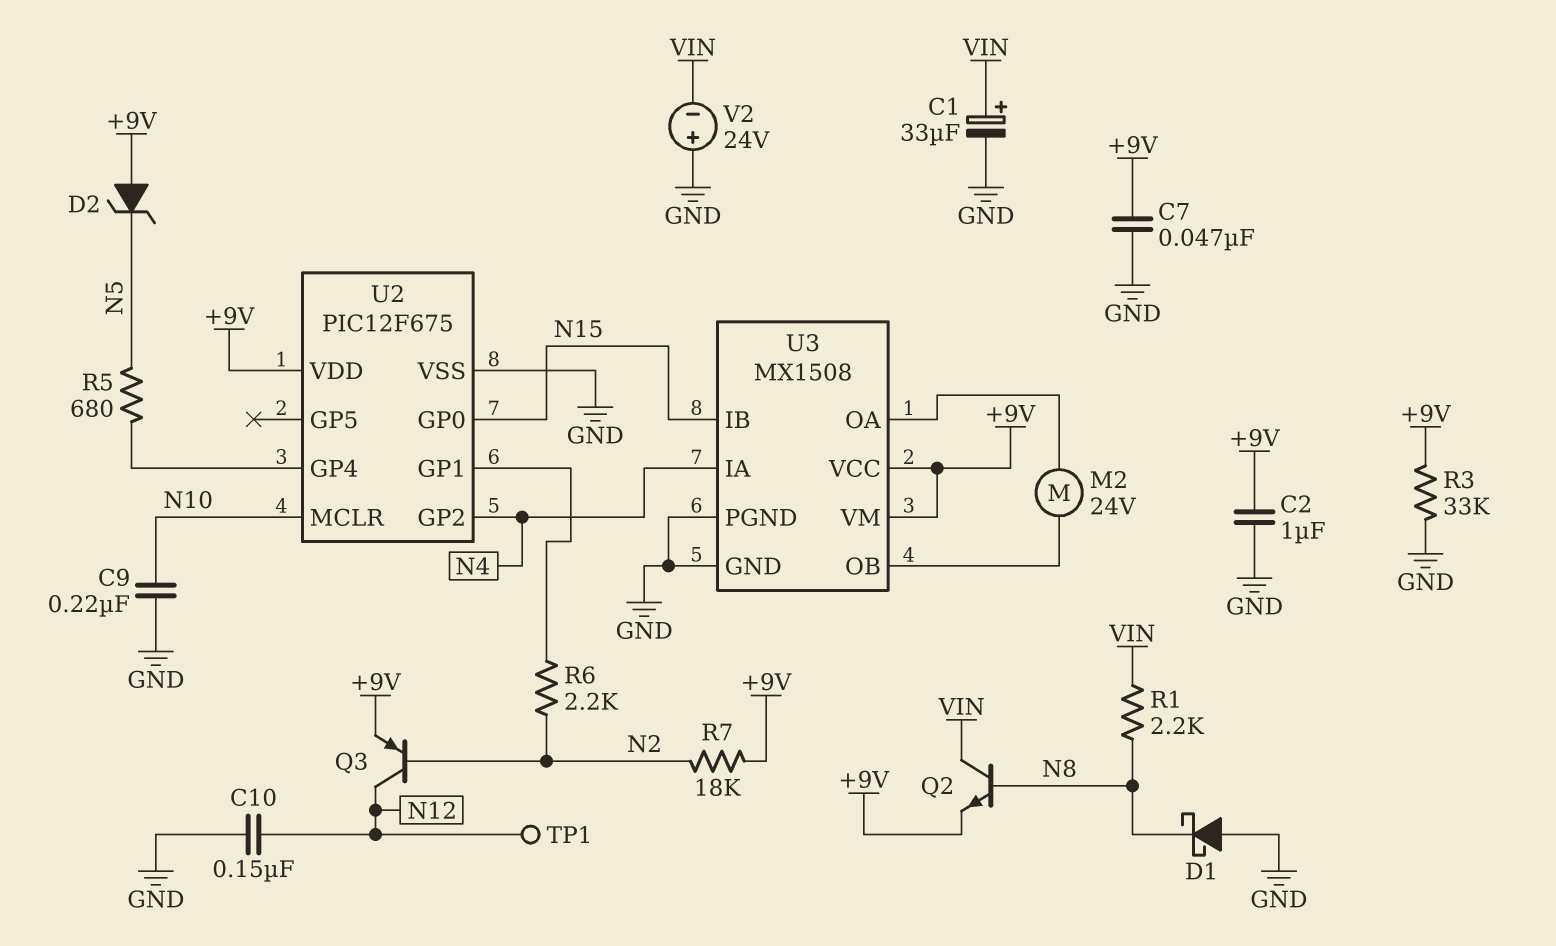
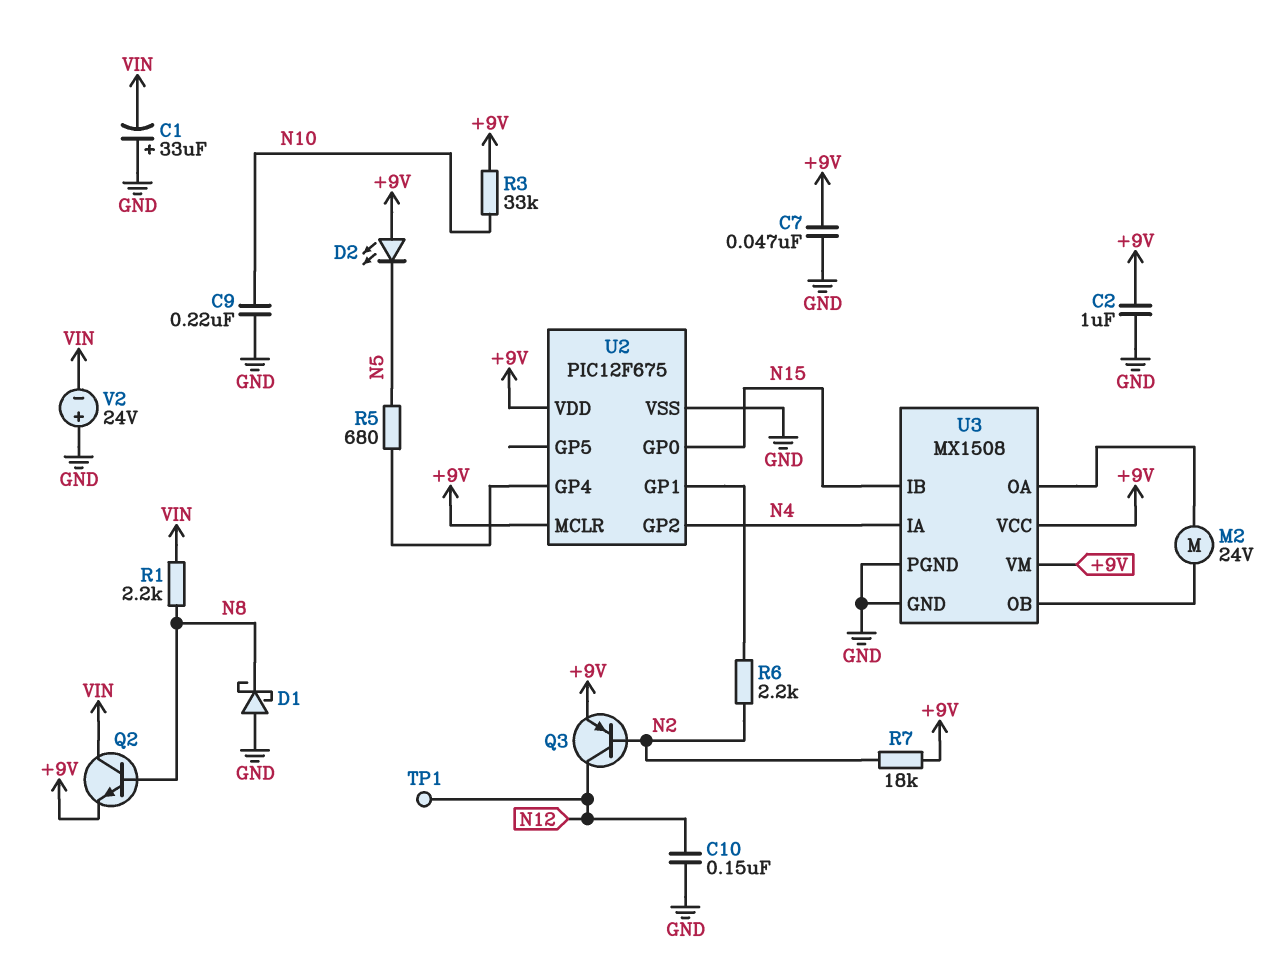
C1: 33uF (plus VIN, minus GND) -> 33uF (plus GND, minus VIN)
D2: zener (A +9V, K N5) -> LED (A +9V, K N5)
R3: 33k (+9V, GND) -> 33k (+9V, N10)
U2 pin MCLR: N10 -> +9V

